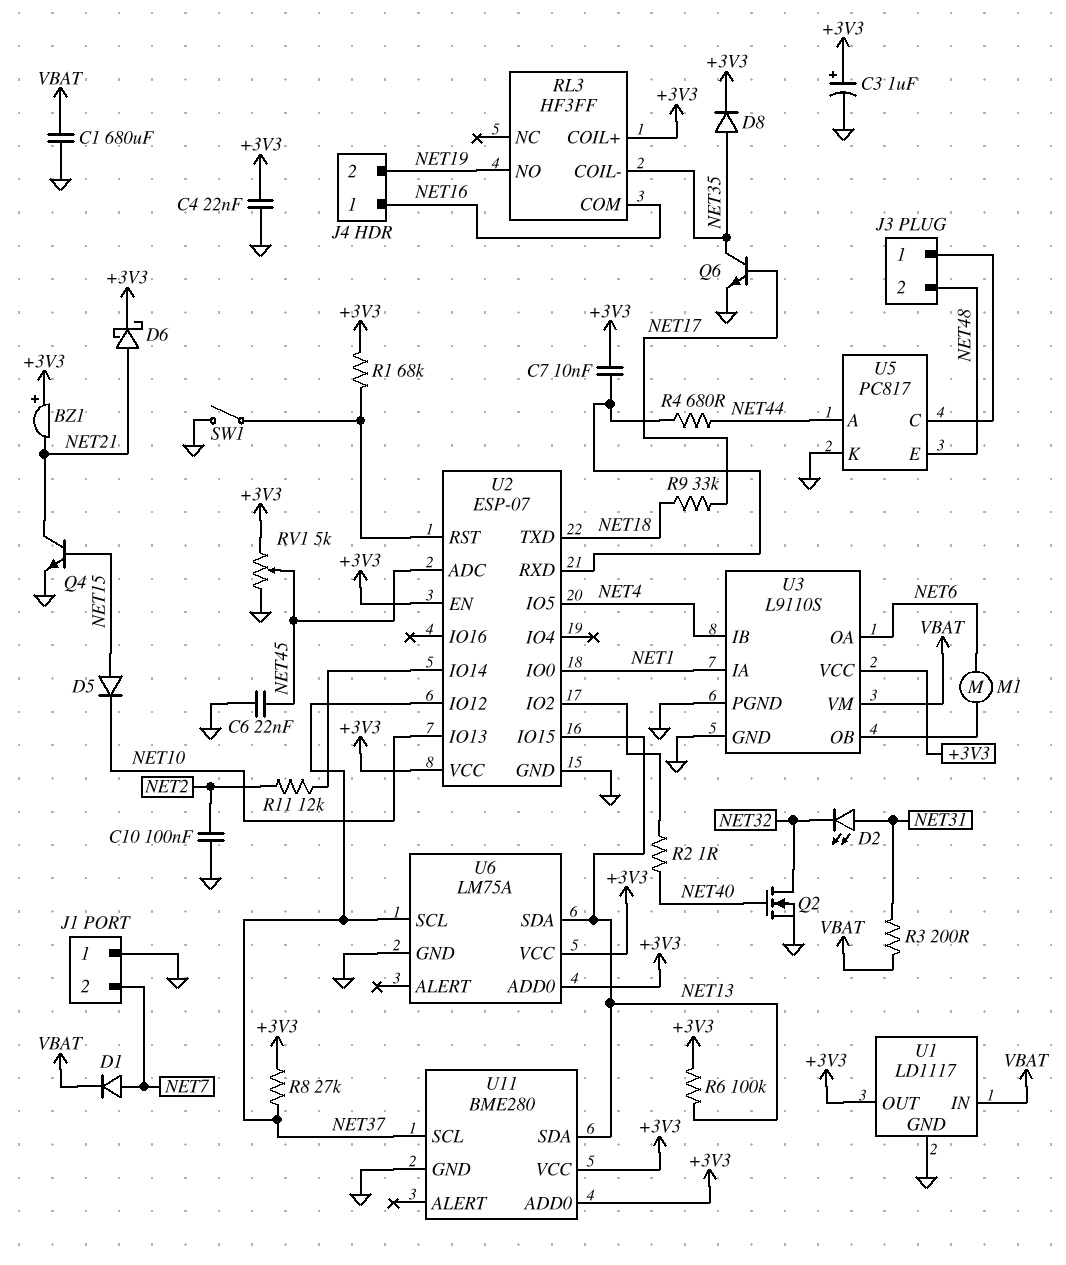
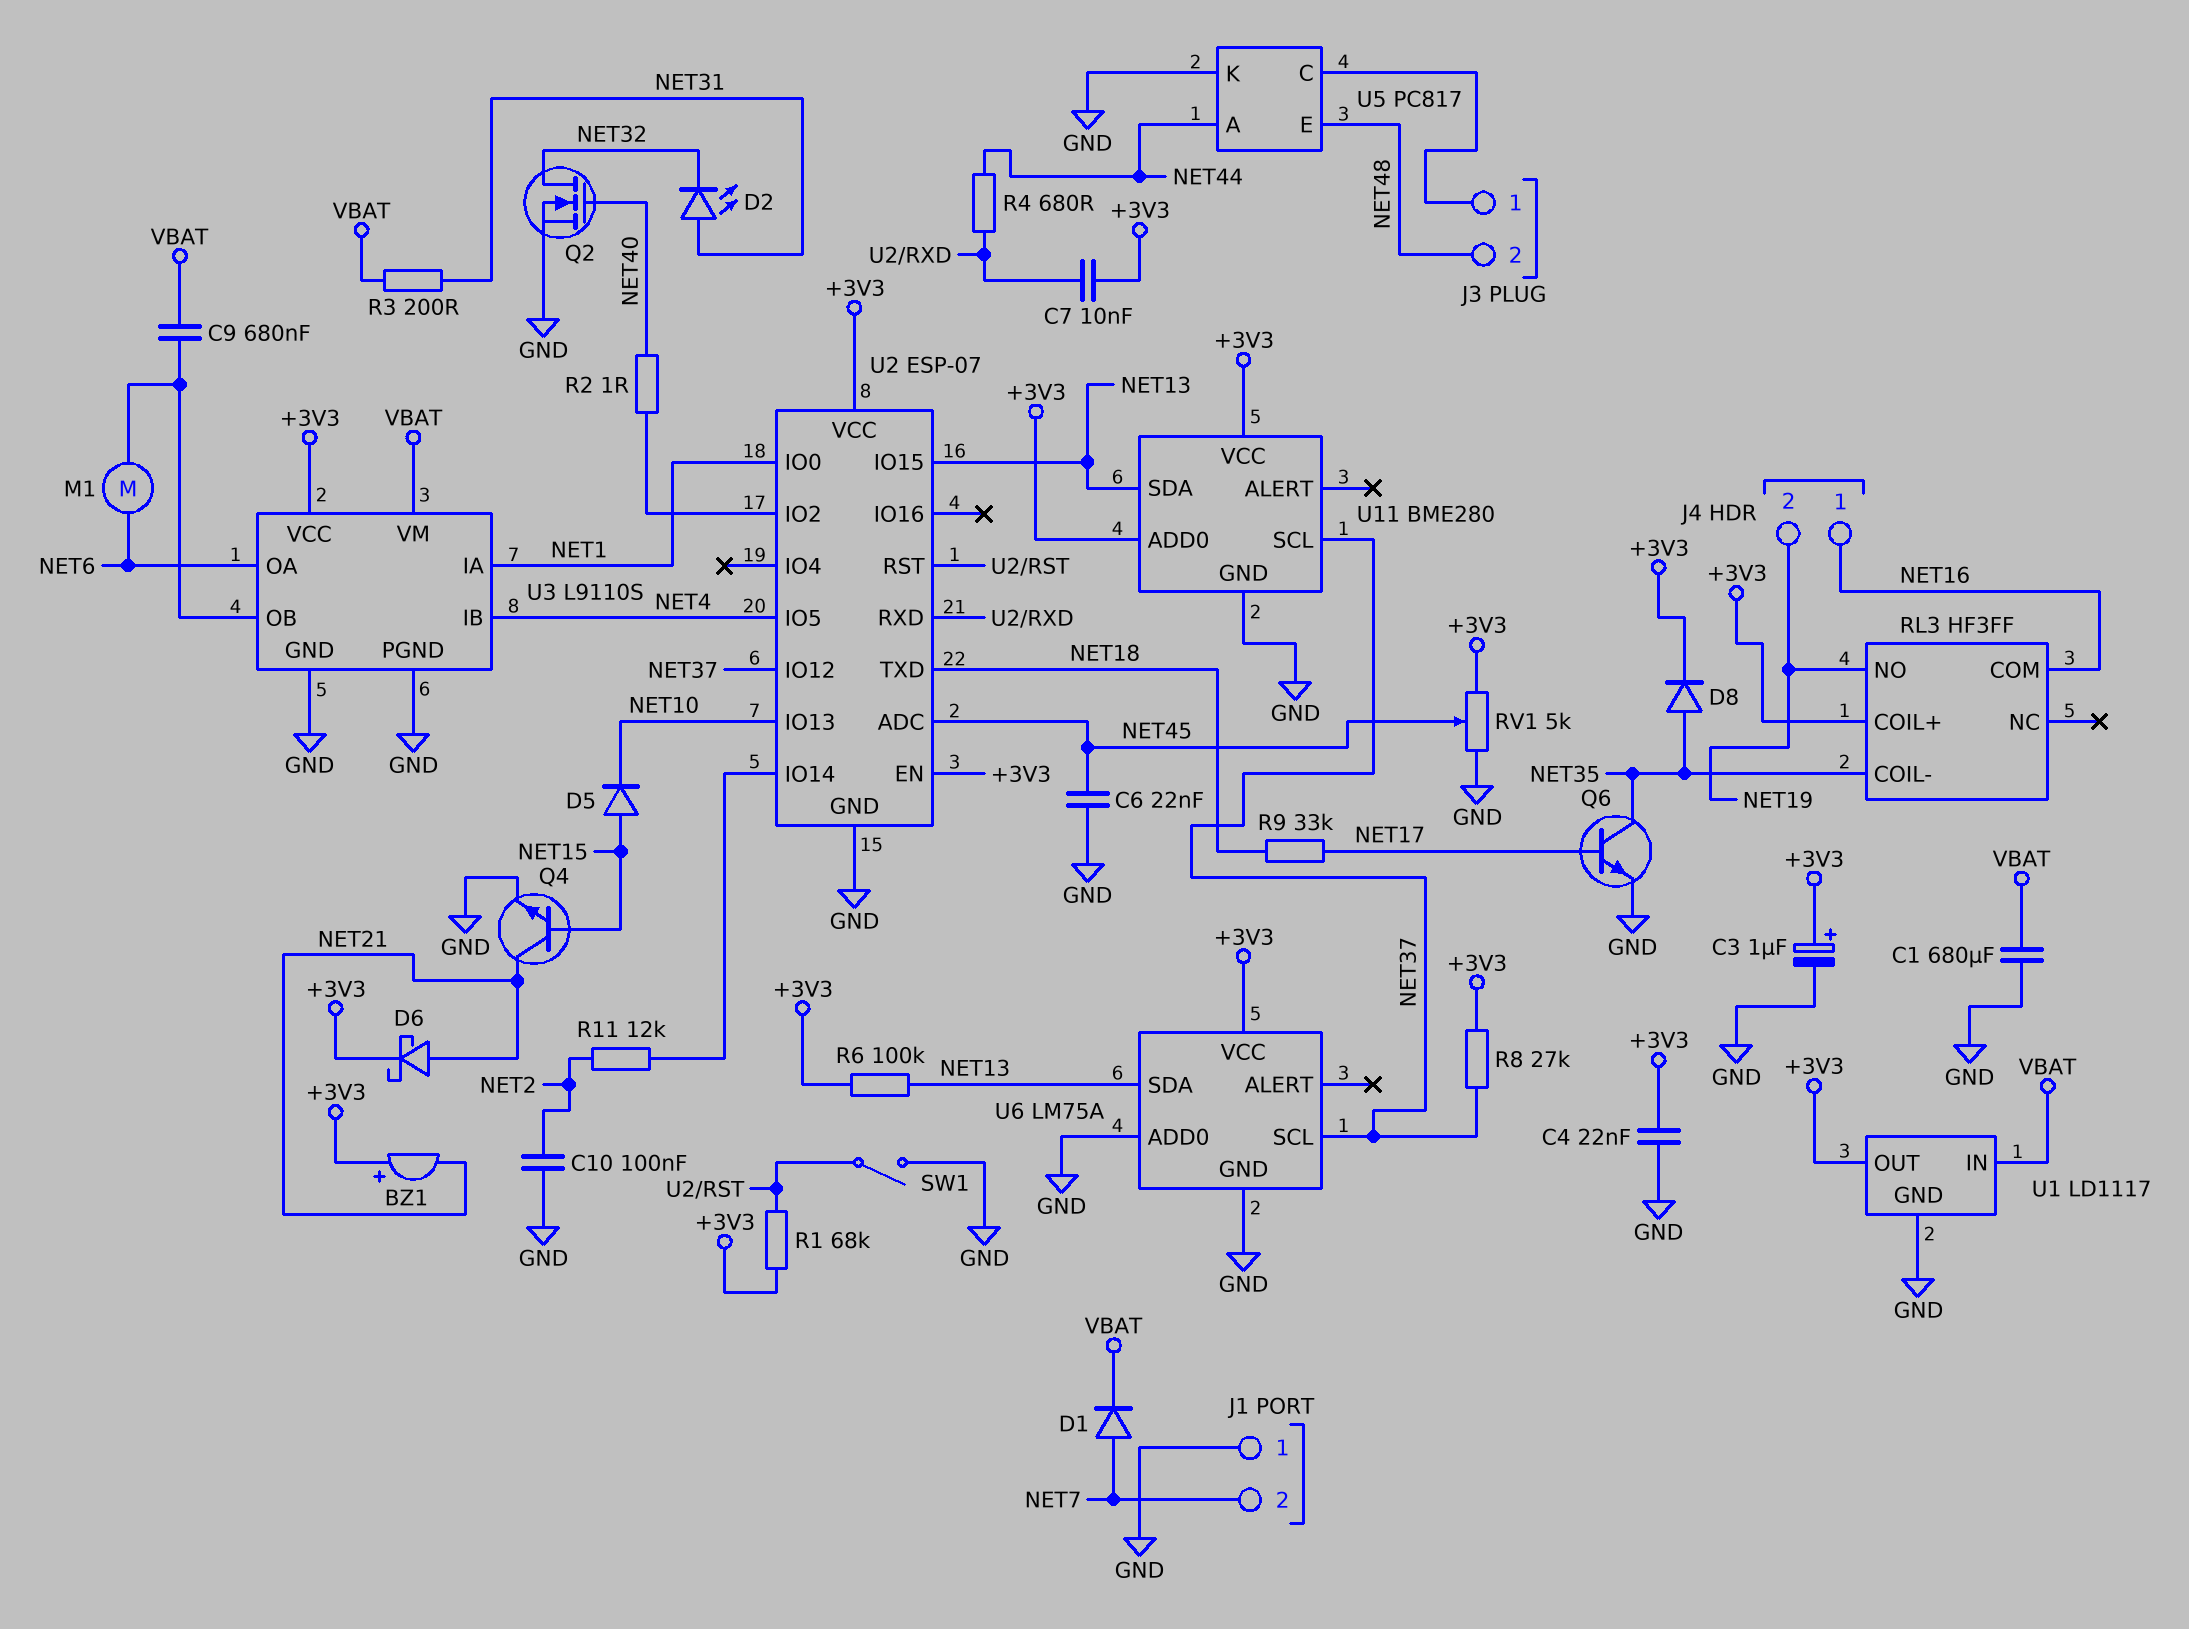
C9: none -> 680nF (U3/OB, VBAT)
U6 pin ADD0: +3V3 -> GND

